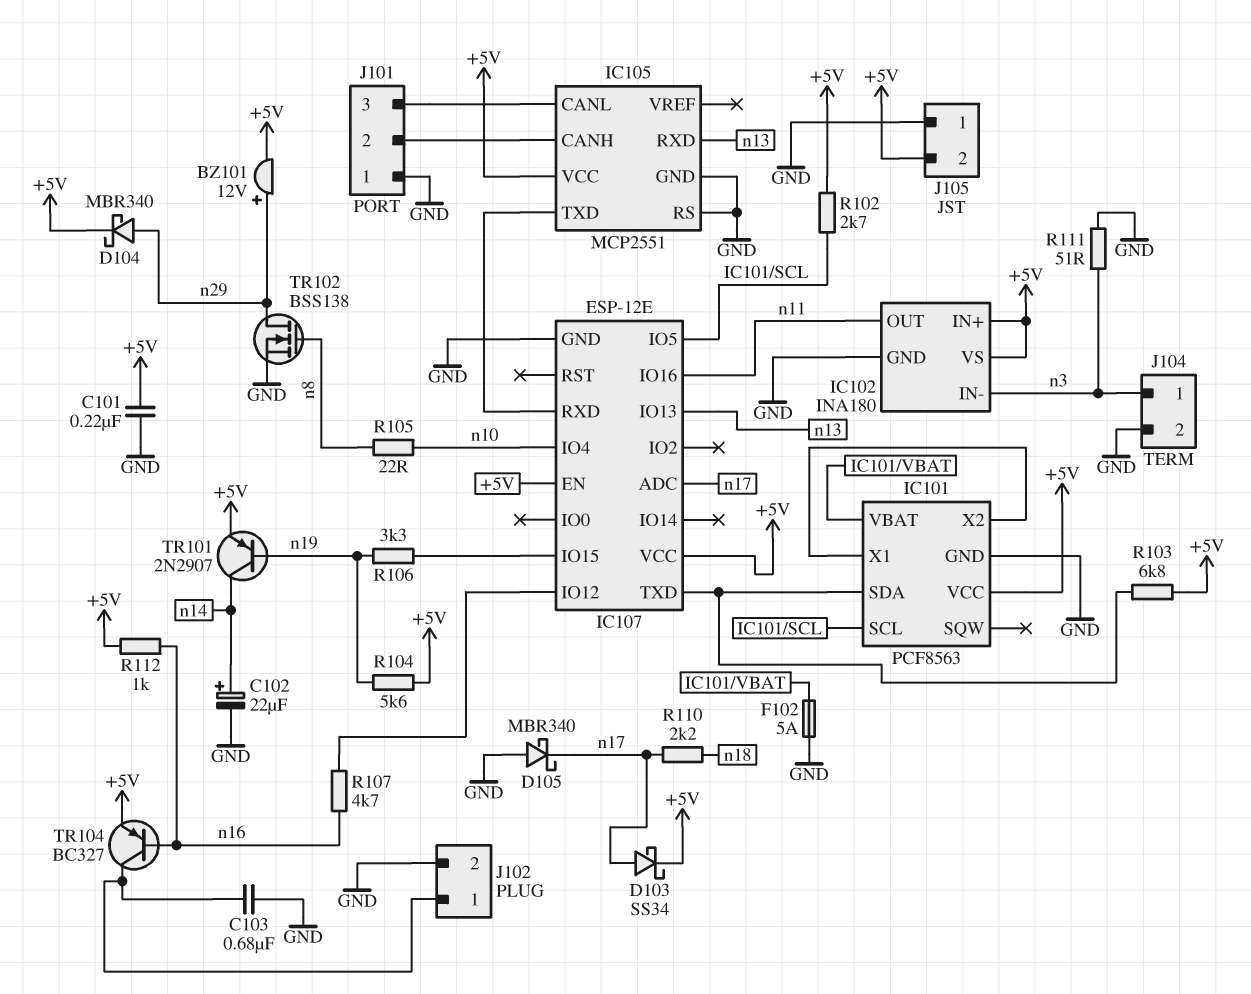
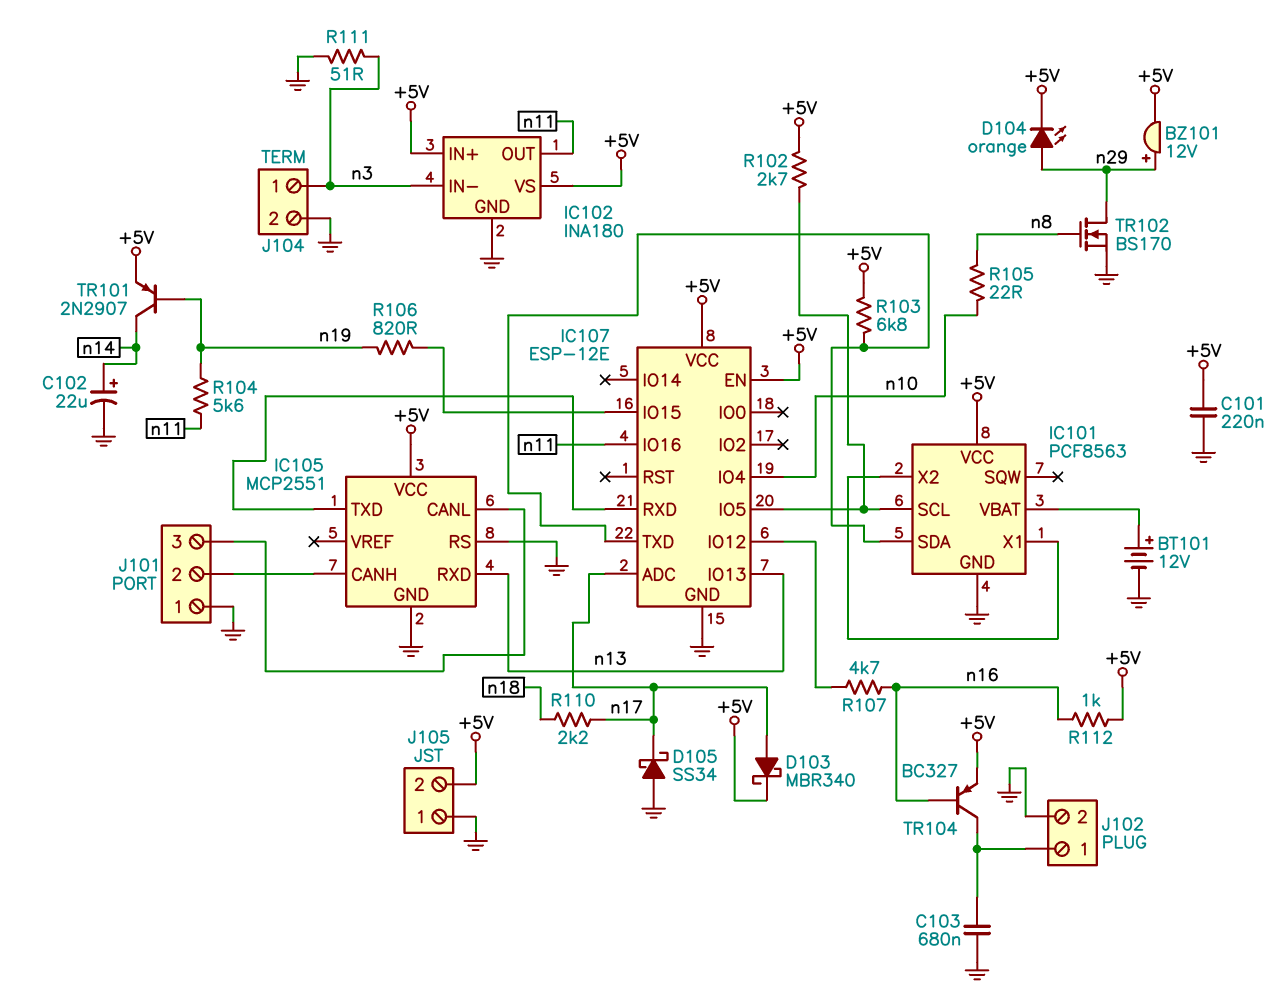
BT101: none -> 12V (plus IC101/VBAT, minus GND)
D103: schottky SS34 (A n17, K +5V) -> schottky MBR340 (A n17, K +5V)
D104: schottky MBR340 (A n29, K +5V) -> LED orange (A n29, K +5V)
D105: schottky MBR340 (A GND, K n17) -> schottky SS34 (A GND, K n17)
F102: 5A (GND, IC101/VBAT) -> none
R104: 5.6k (+5V, n19) -> 5.6k (n11, n19)
R106: 3.3k (IC107/IO15, n19) -> 820 (IC107/IO15, n19)
TR102: NMOS BSS138 (G n8, D n29, S GND) -> NMOS BS170 (G n8, D n29, S GND)

